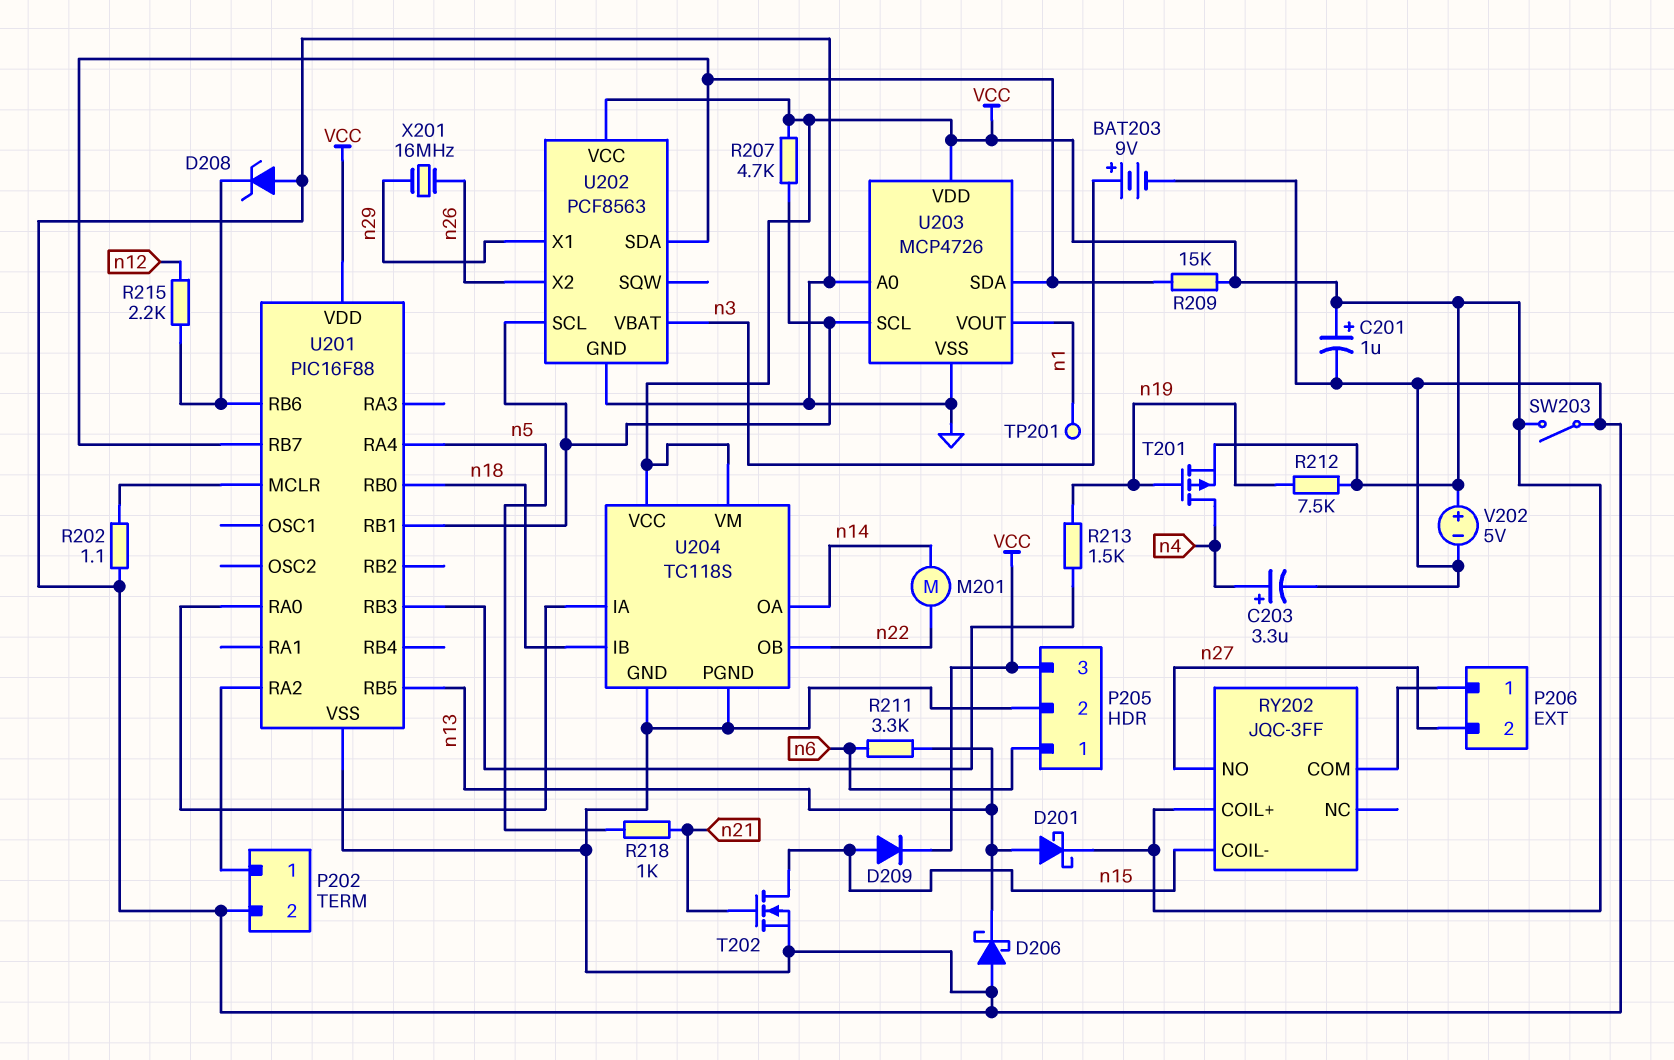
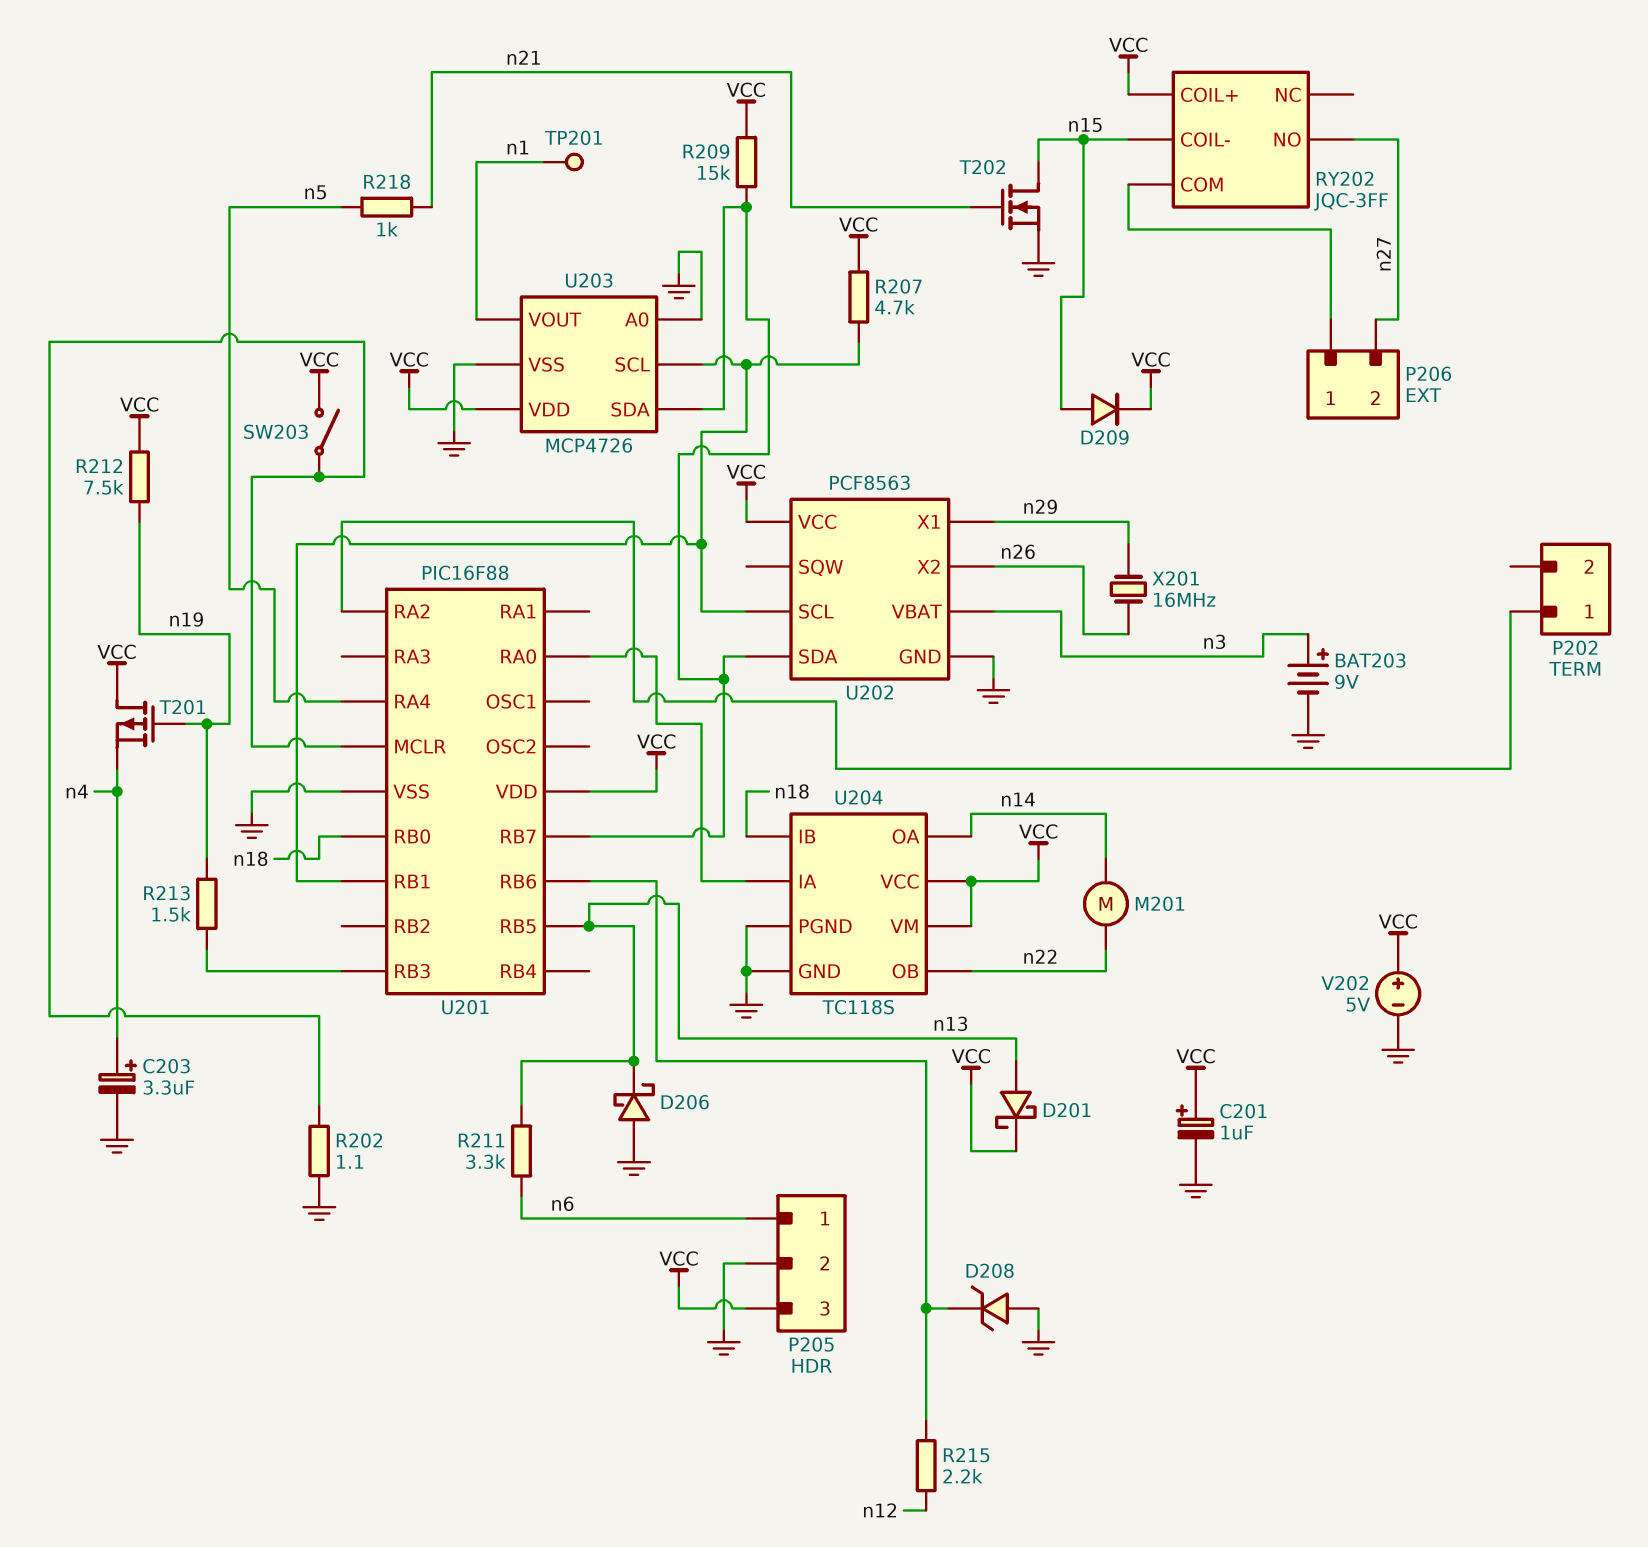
P202 pin 2: GND -> none
SW203: switch (GND, VCC) -> switch (U201/MCLR, VCC)
T201: PMOS (G n19, D n4, S VCC) -> PMOS (G n19, D VCC, S n4)

